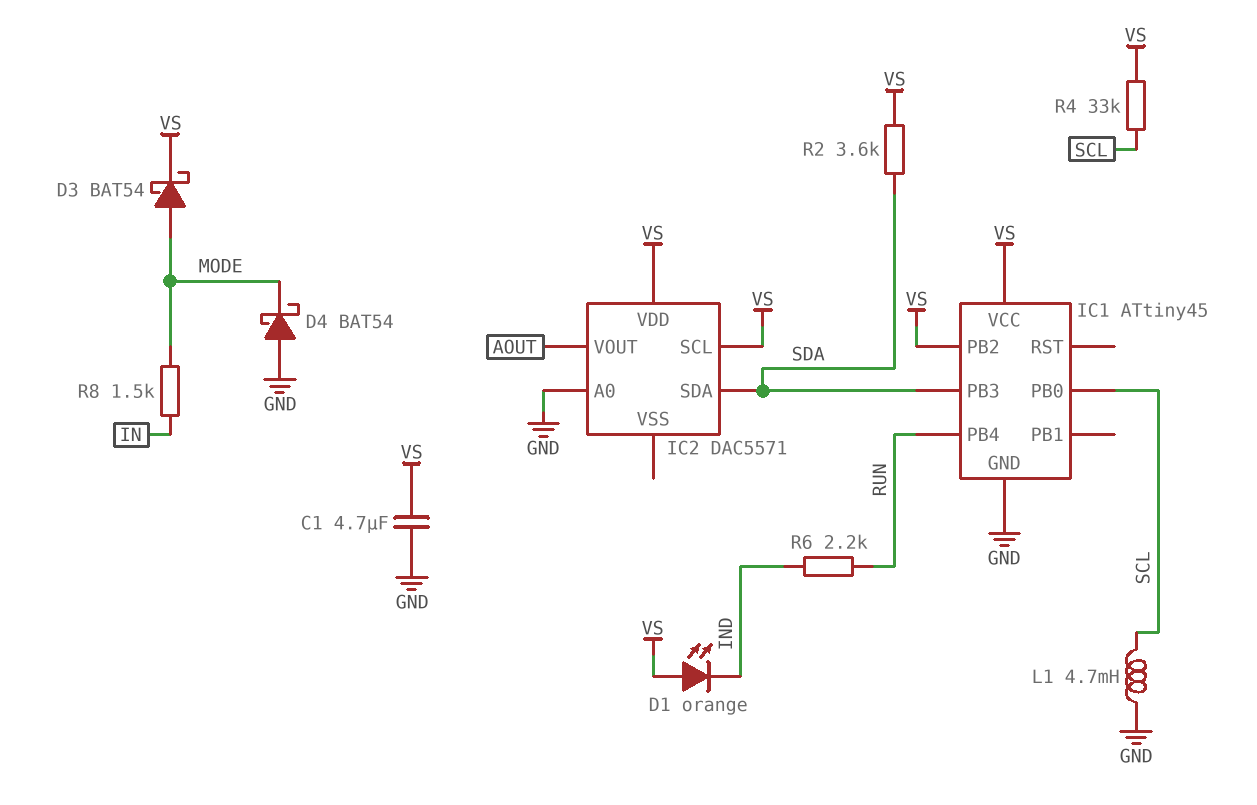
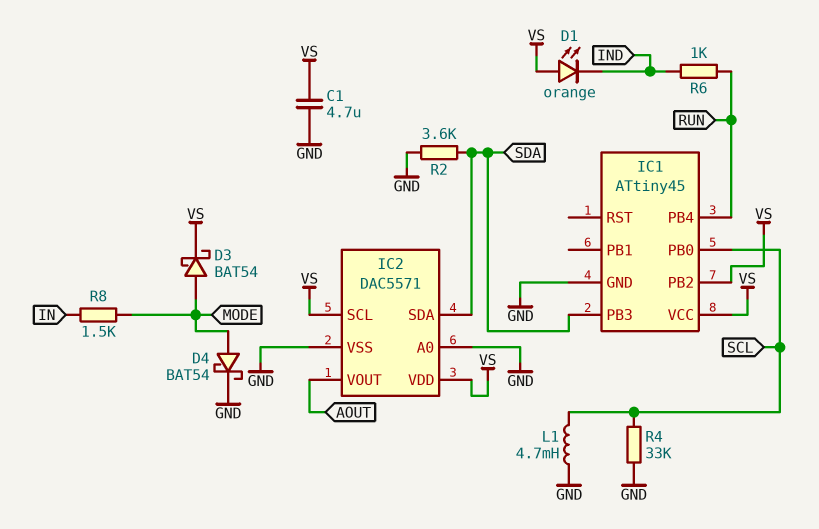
D4: schottky BAT54 (A GND, K MODE) -> schottky BAT54 (A MODE, K GND)
IC2 pin VSS: none -> GND
R2: 3.6k (SDA, VS) -> 3.6k (GND, SDA)
R4: 33k (SCL, VS) -> 33k (GND, SCL)
R6: 2.2k (IND, RUN) -> 1k (IND, RUN)

